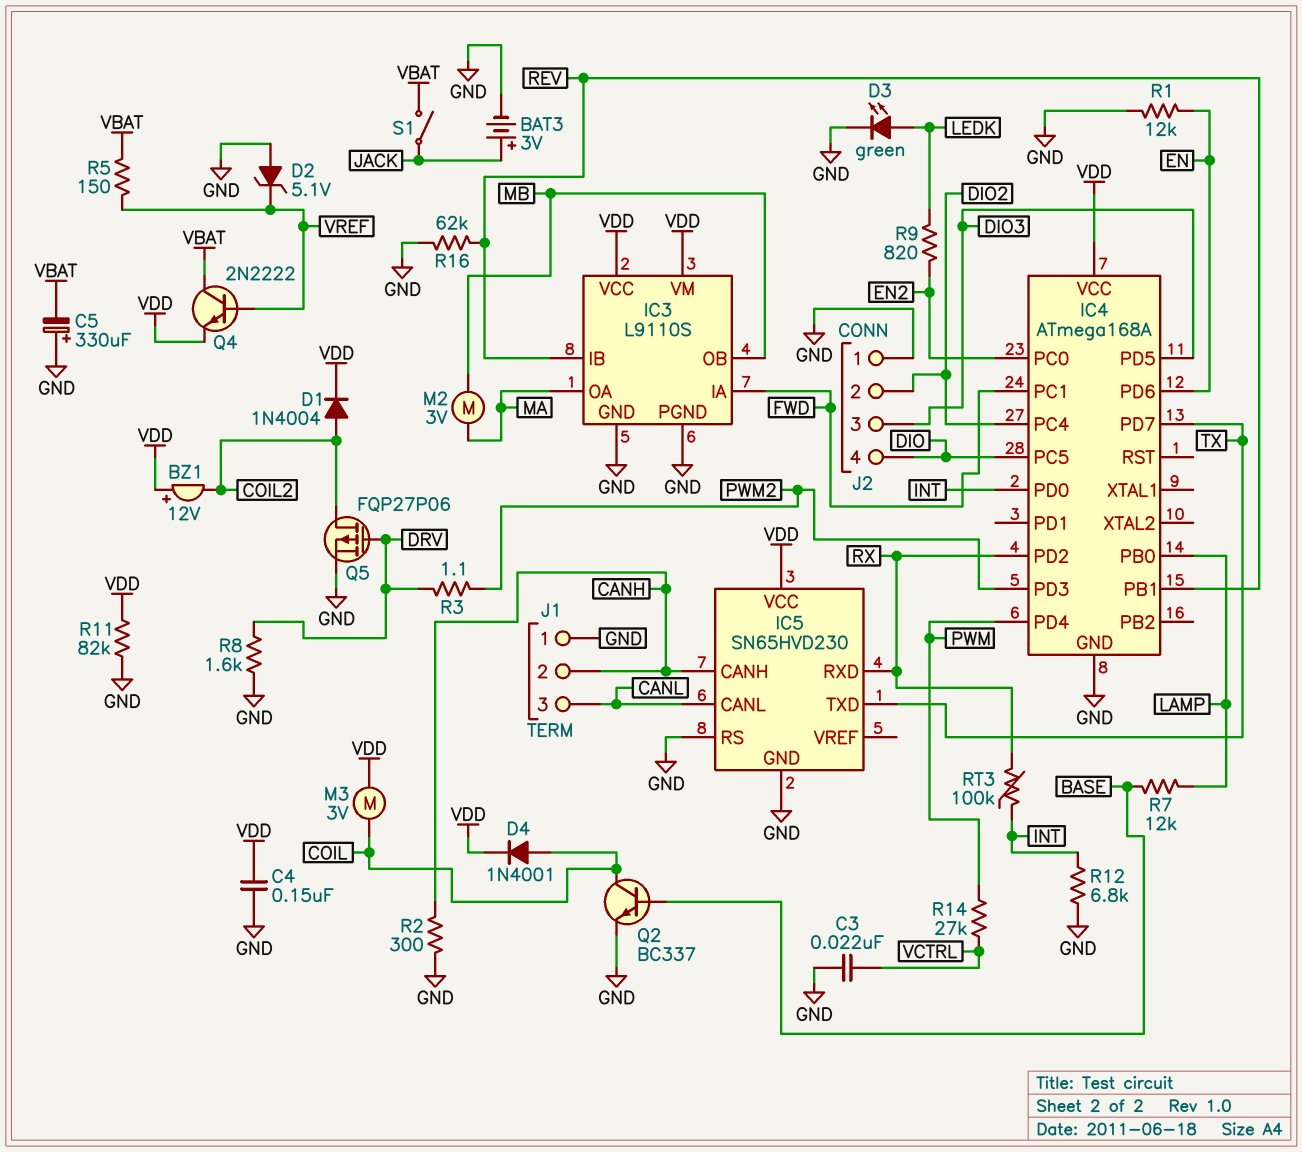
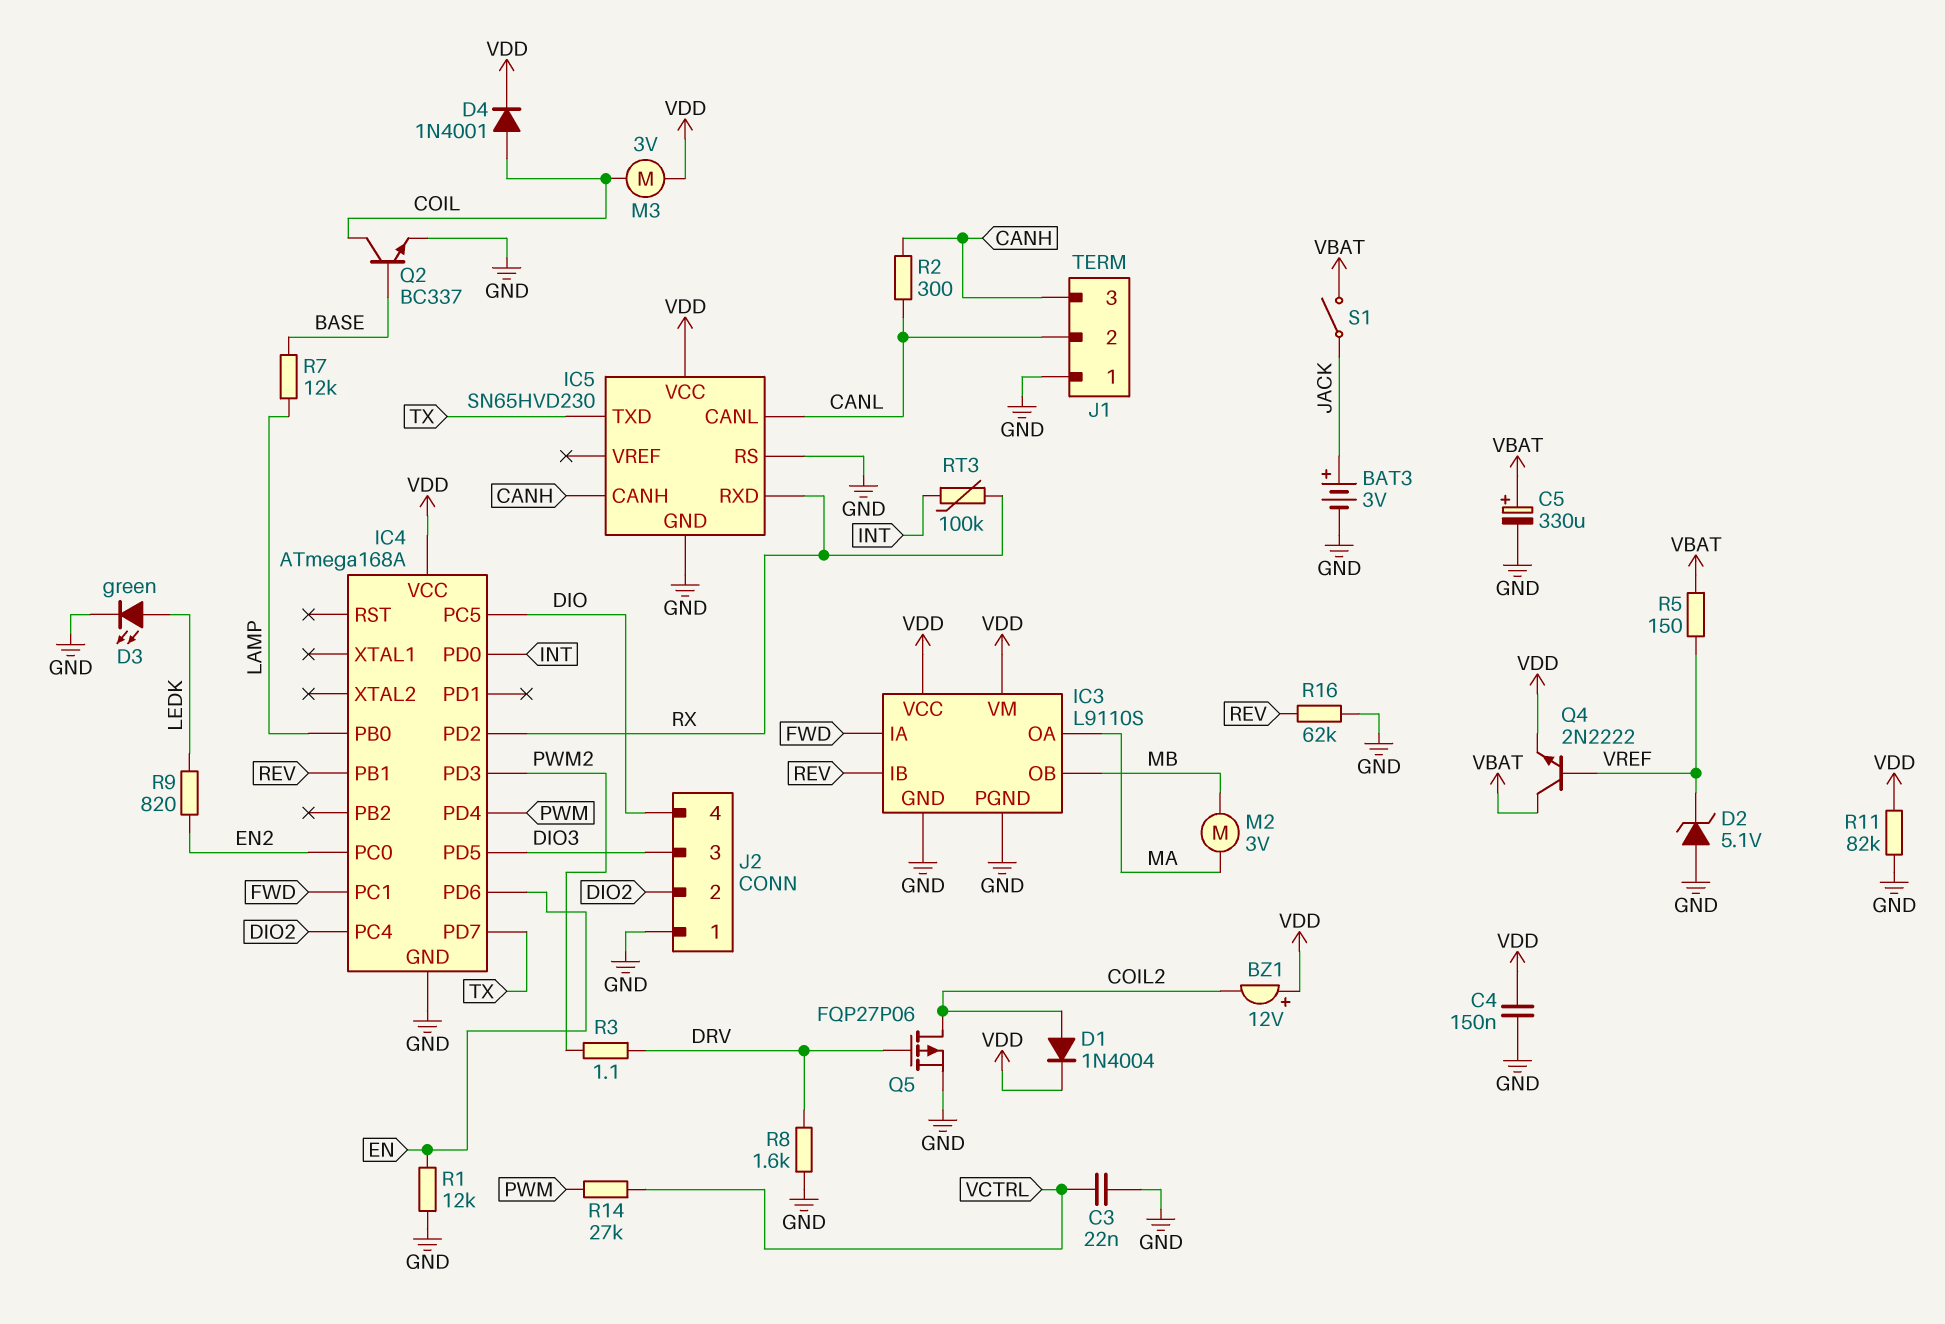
C5: 330uF (plus GND, minus VBAT) -> 330uF (plus VBAT, minus GND)
J1 pin 2: CANH -> CANL
J1 pin 3: CANL -> CANH
R2: 300 (CANH, GND) -> 300 (CANH, CANL)
R12: 6.8k (GND, INT) -> none

